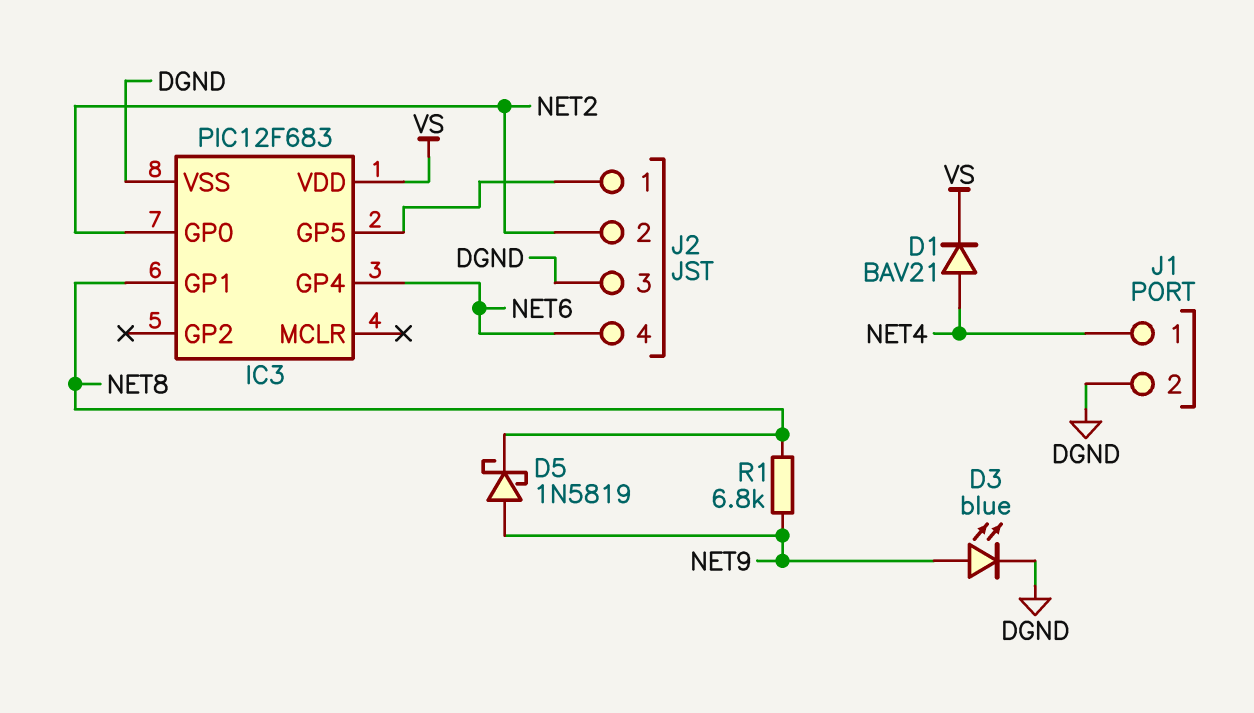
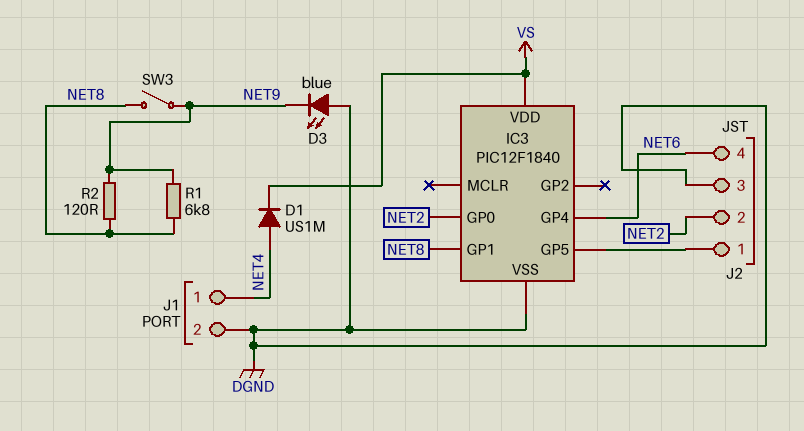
D1: diode BAV21 (A NET4, K VS) -> diode US1M (A NET4, K VS)
D3: LED blue (A NET9, K DGND) -> LED blue (A DGND, K NET9)
D5: schottky 1N5819 (A NET9, K NET8) -> none
IC3: PIC12F683 -> PIC12F1840
R2: none -> 120 (NET8, NET9)
SW3: none -> switch (NET8, NET9)

